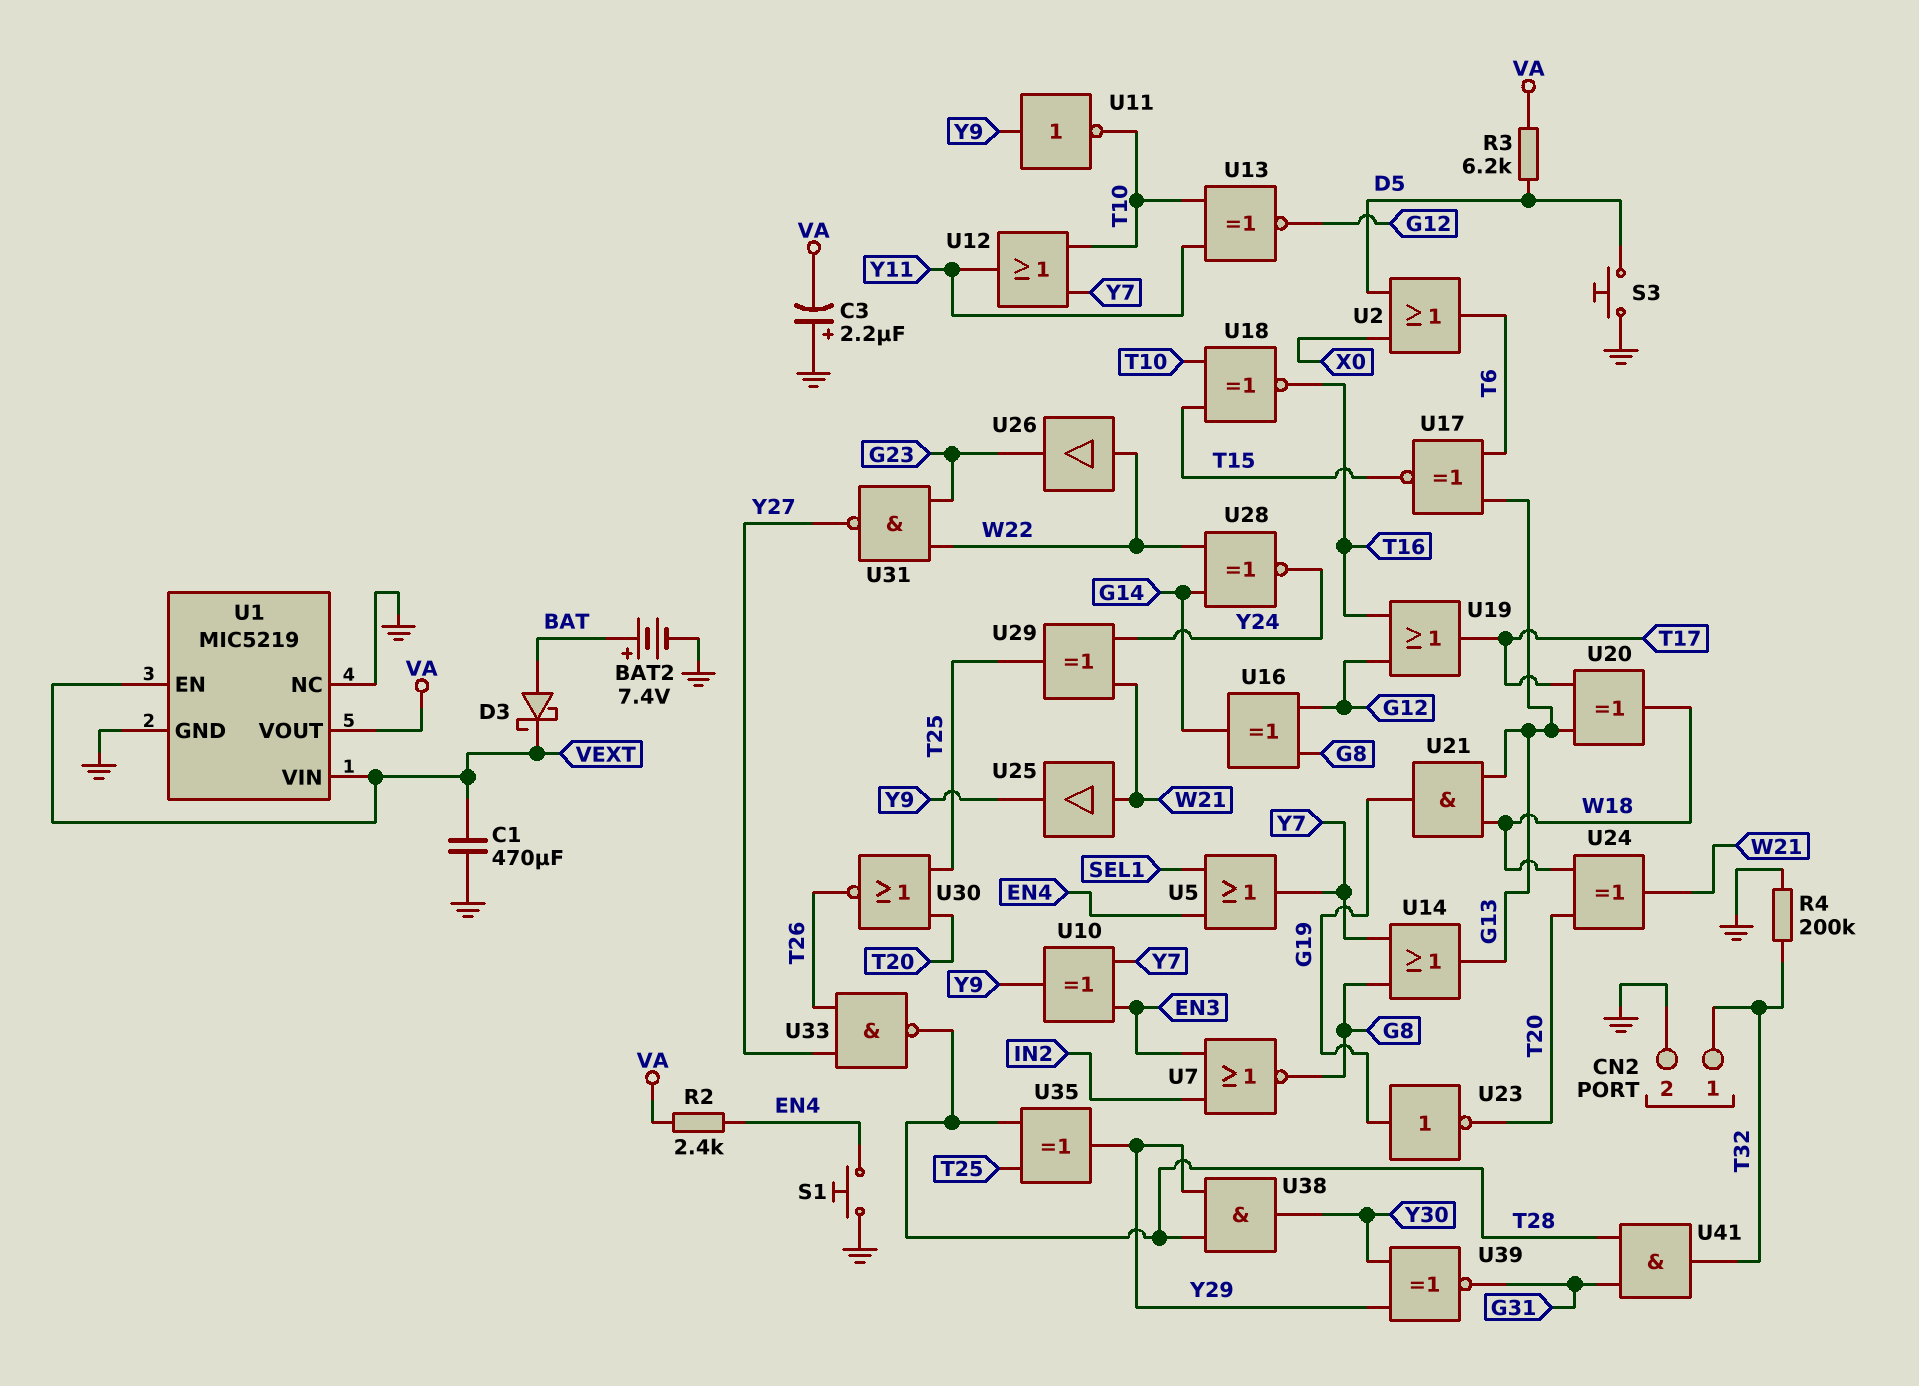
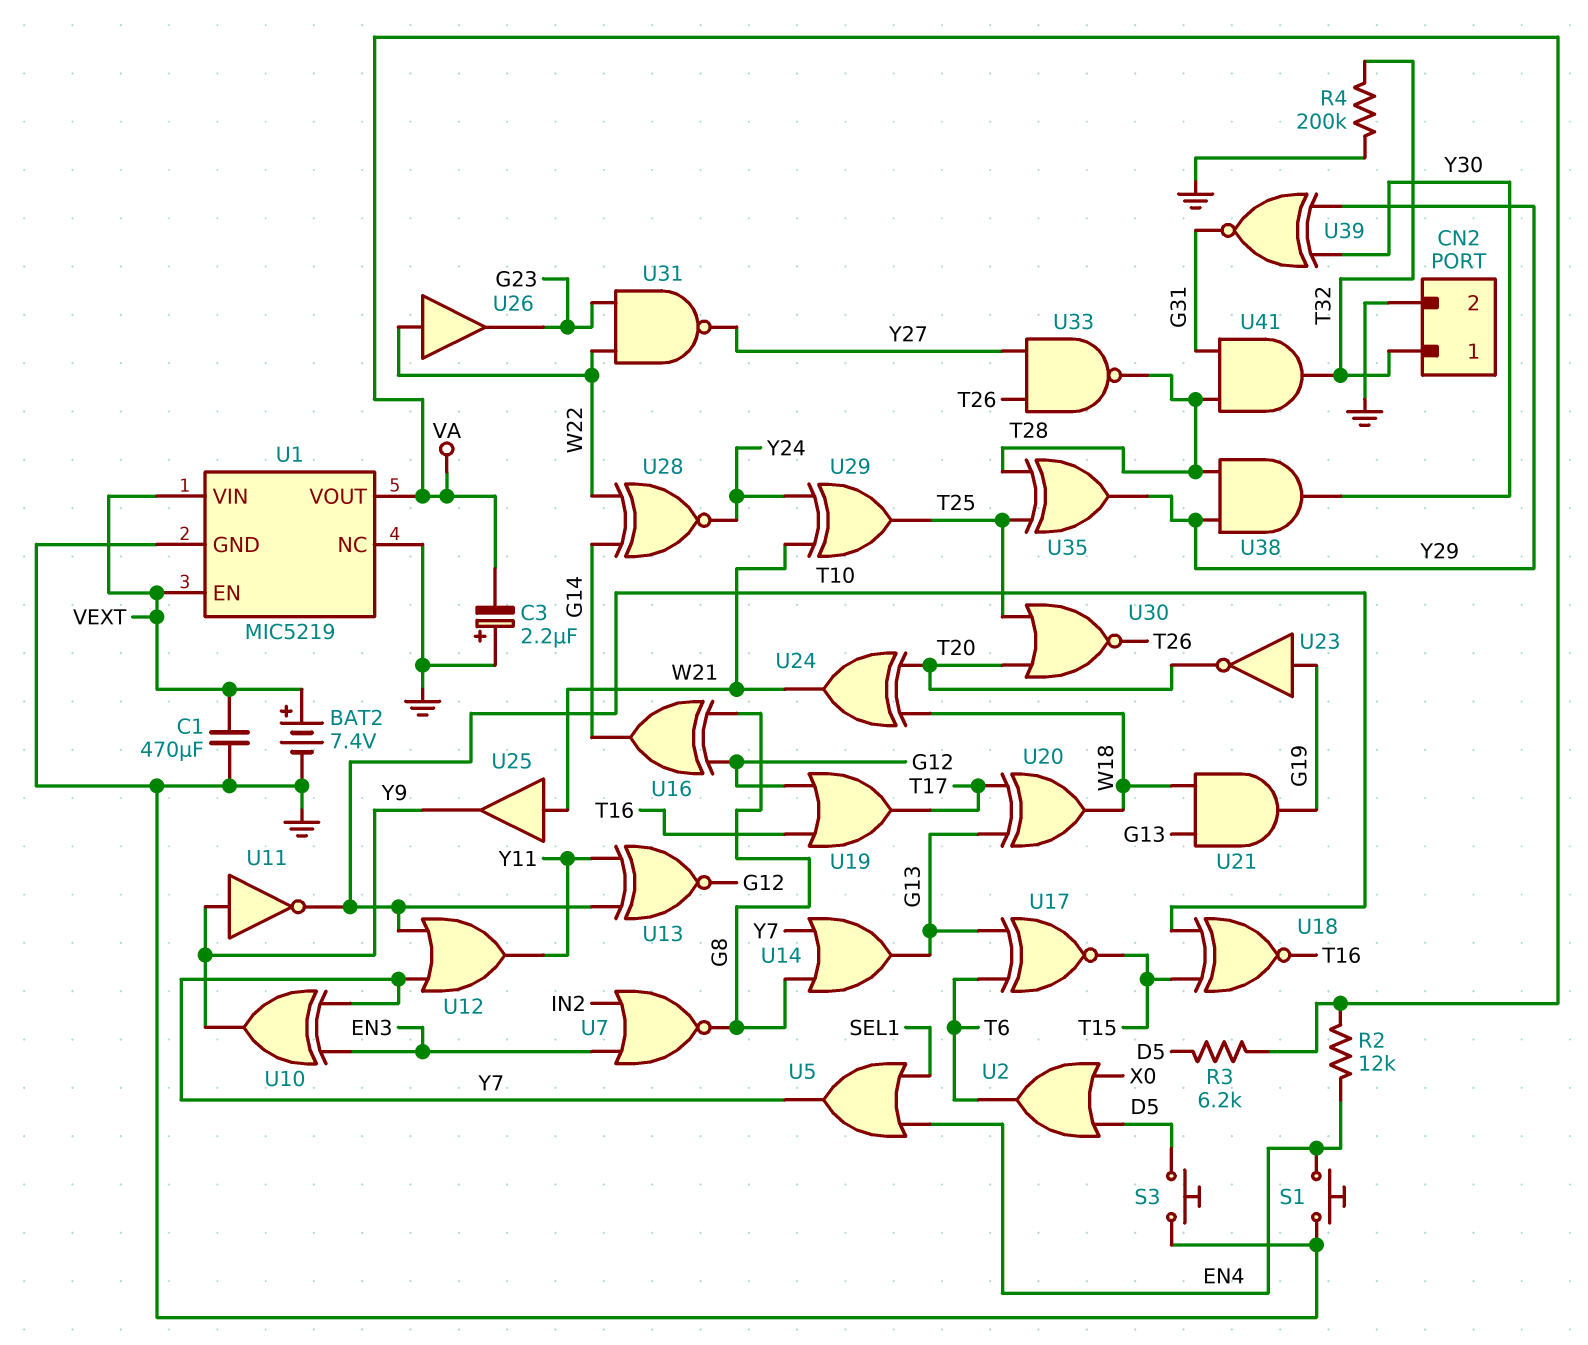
BAT2: 7.4V (plus BAT, minus GND) -> 7.4V (plus VEXT, minus GND)
D3: schottky (A BAT, K VEXT) -> none
R2: 2.4k (EN4, VA) -> 12k (EN4, VA)

